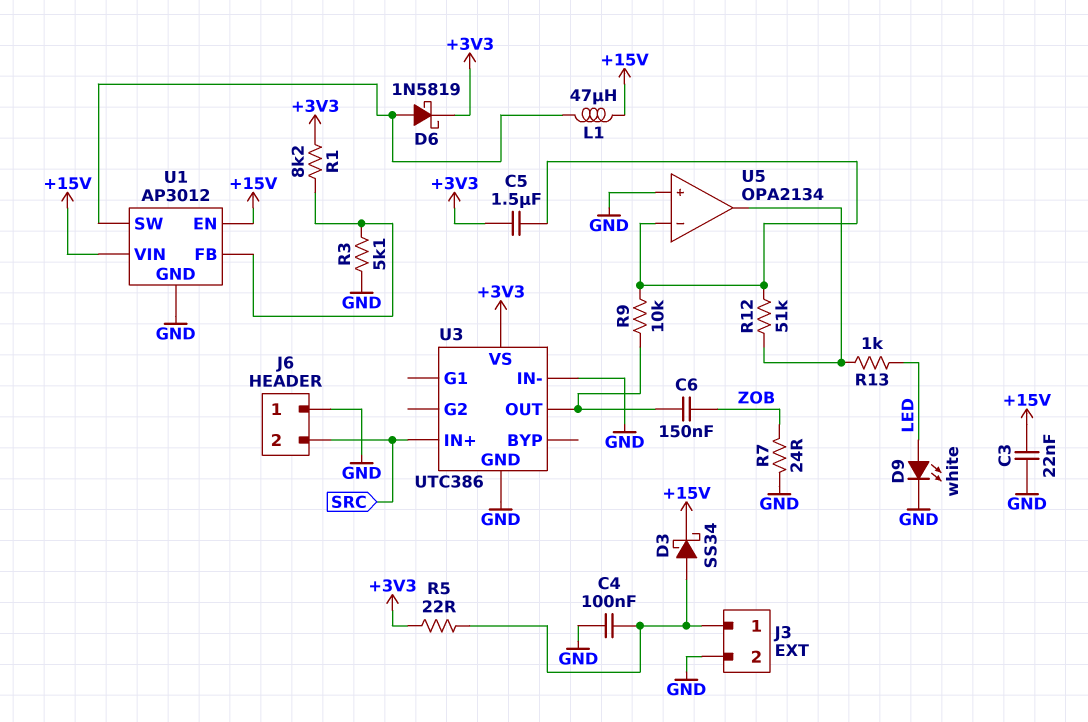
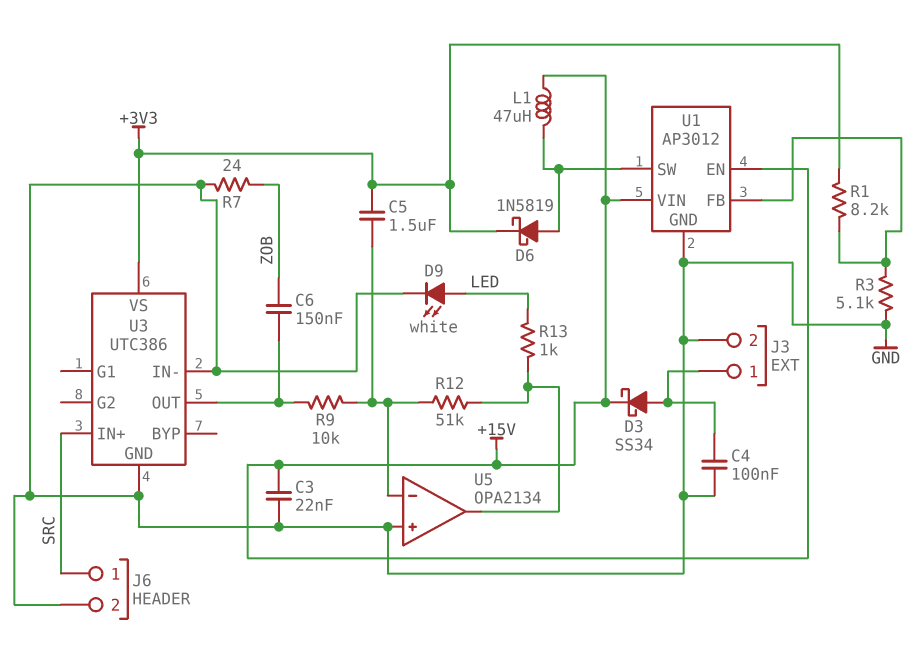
J6 pin 1: GND -> SRC
J6 pin 2: SRC -> GND
R5: 22 (+3V3, J3/1) -> none

